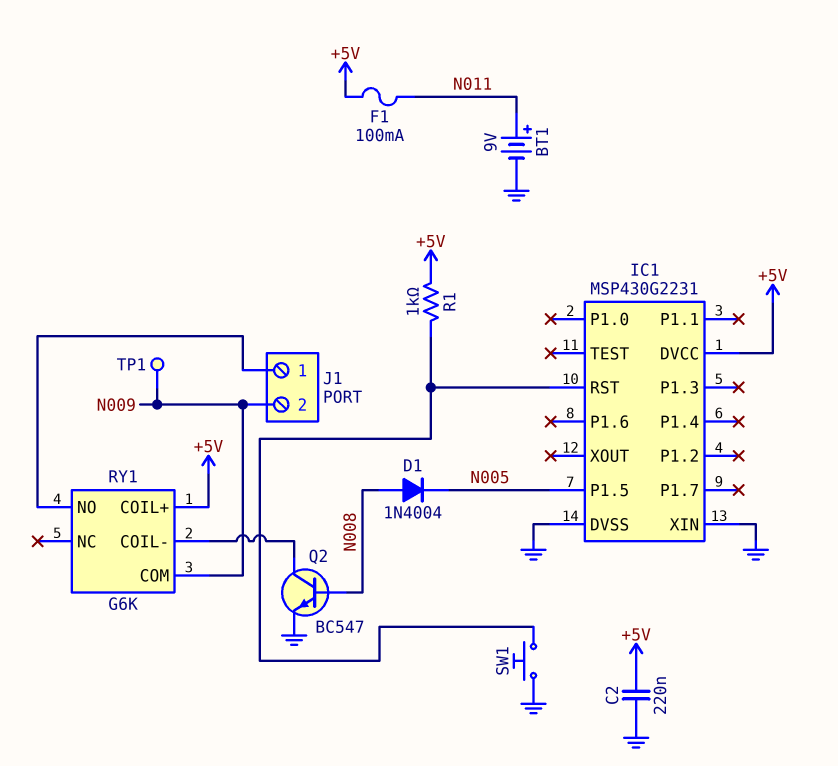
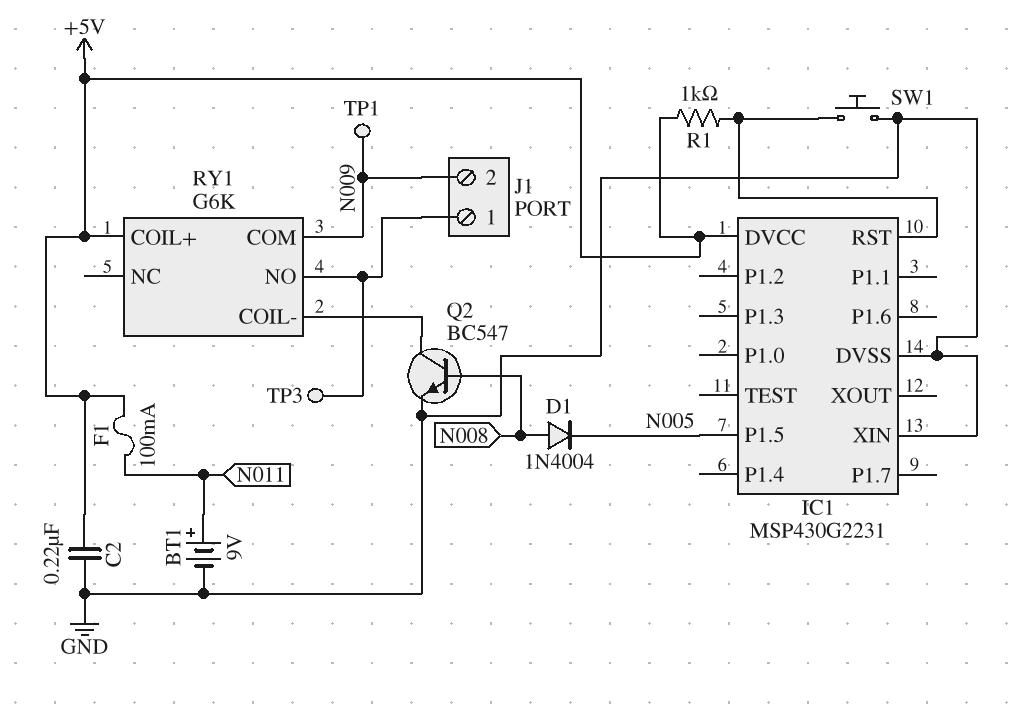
TP3: none -> test point (J1/1)

